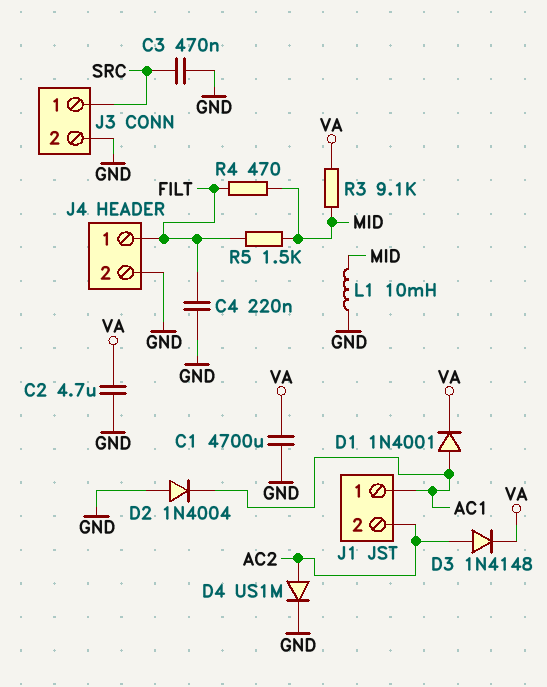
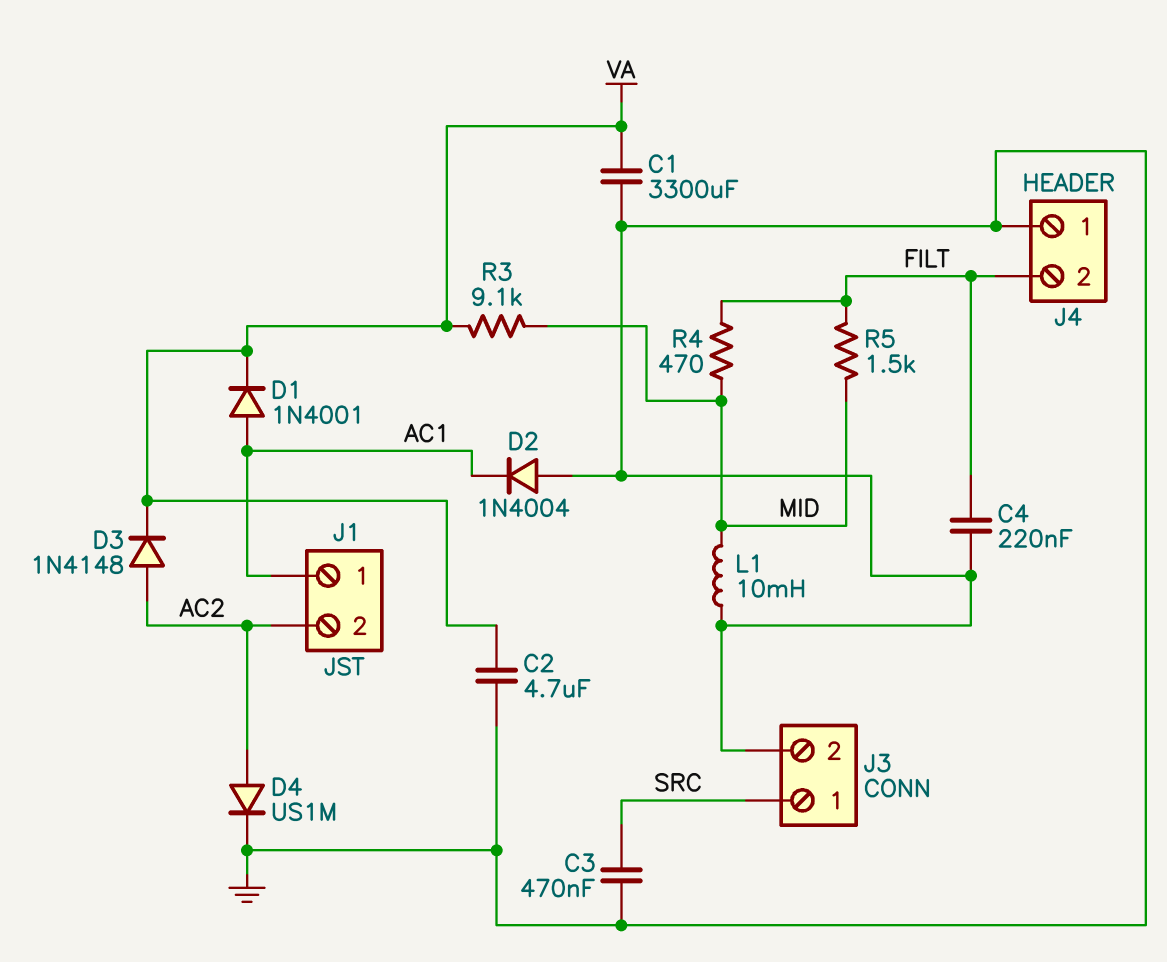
C1: 4700uF (GND, VA) -> 3300uF (GND, VA)
J4 pin 1: FILT -> GND
J4 pin 2: GND -> FILT

